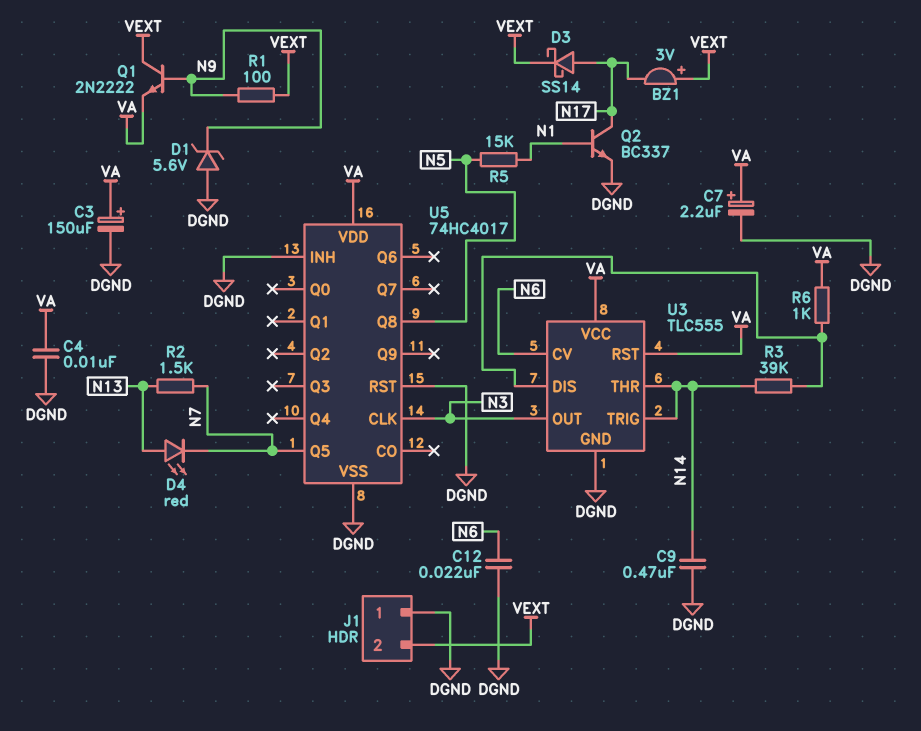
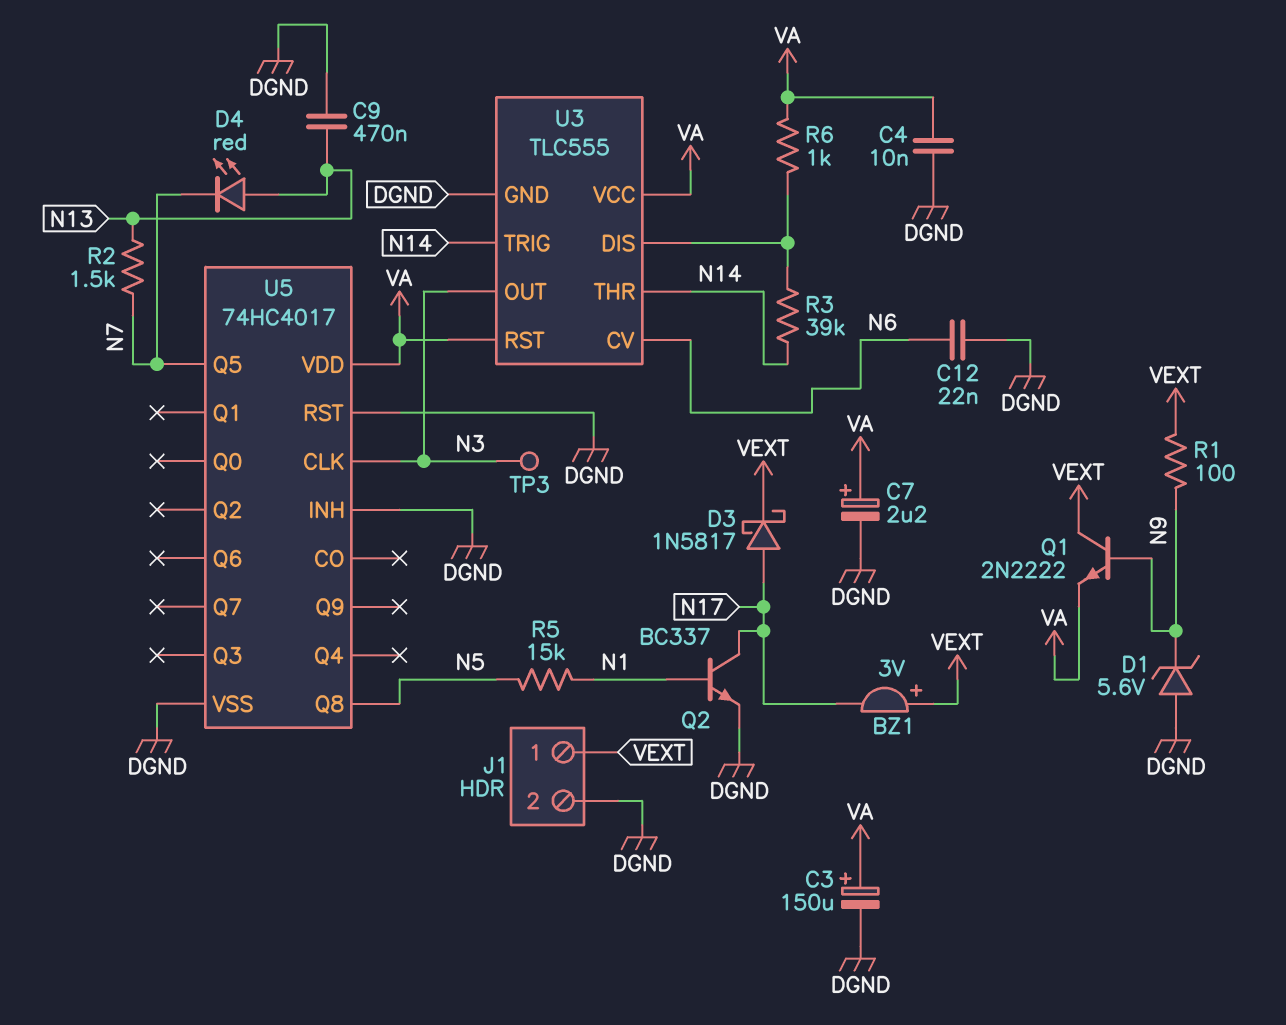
C9: 470nF (DGND, N14) -> 470nF (DGND, N13)
D3: schottky SS14 (A N17, K VEXT) -> schottky 1N5817 (A N17, K VEXT)
J1 pin 1: DGND -> VEXT
J1 pin 2: VEXT -> DGND
TP3: none -> test point (N3)

